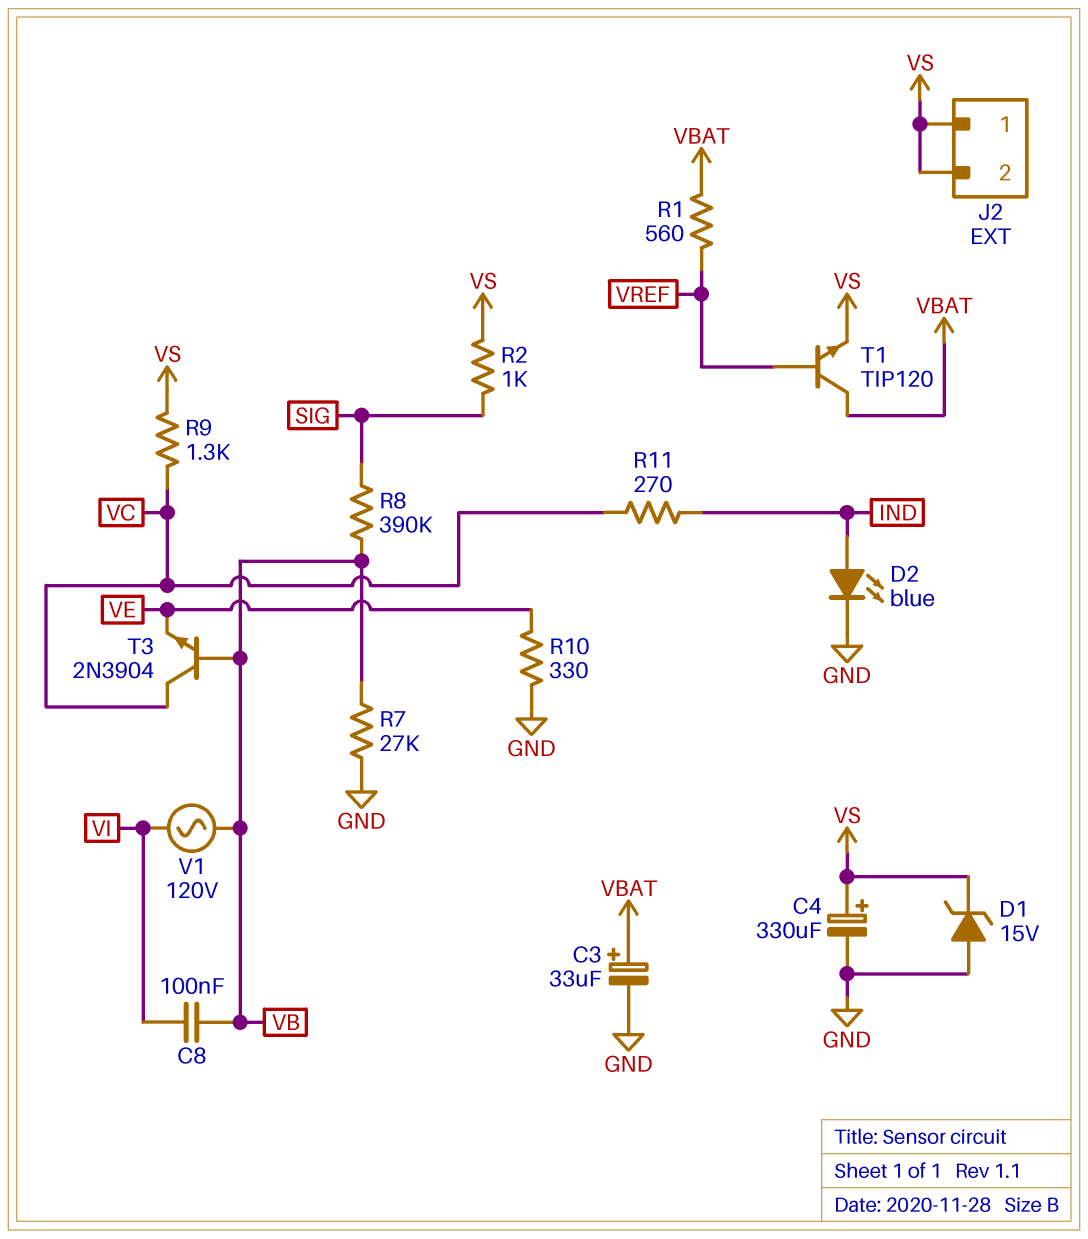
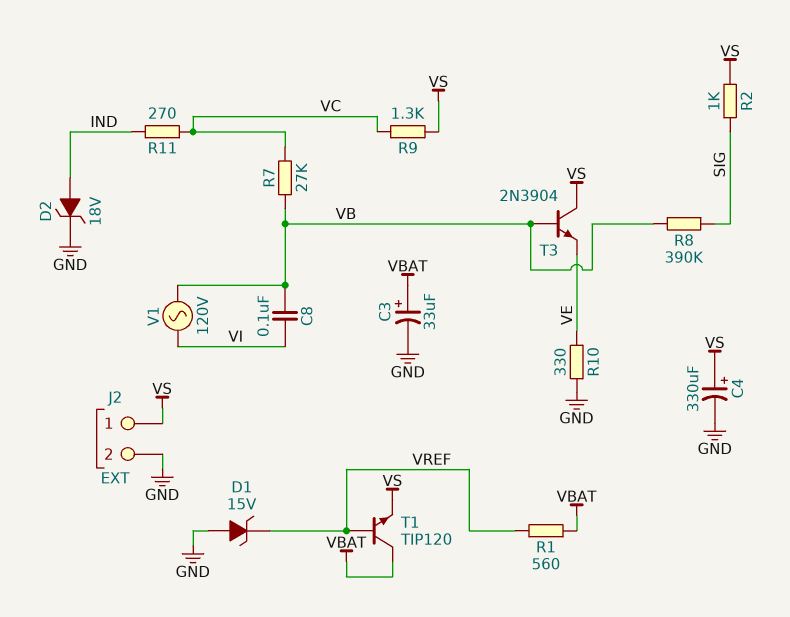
D1: zener 15V (A GND, K VS) -> zener 15V (A GND, K VREF)
D2: LED blue (A IND, K GND) -> zener 18V (A IND, K GND)
J2 pin 2: VS -> GND
R7: 27k (GND, VB) -> 27k (VB, VC)
T3: NPN 2N3904 (B VB, C VC, E VE) -> NPN 2N3904 (B VB, C VS, E VE)

